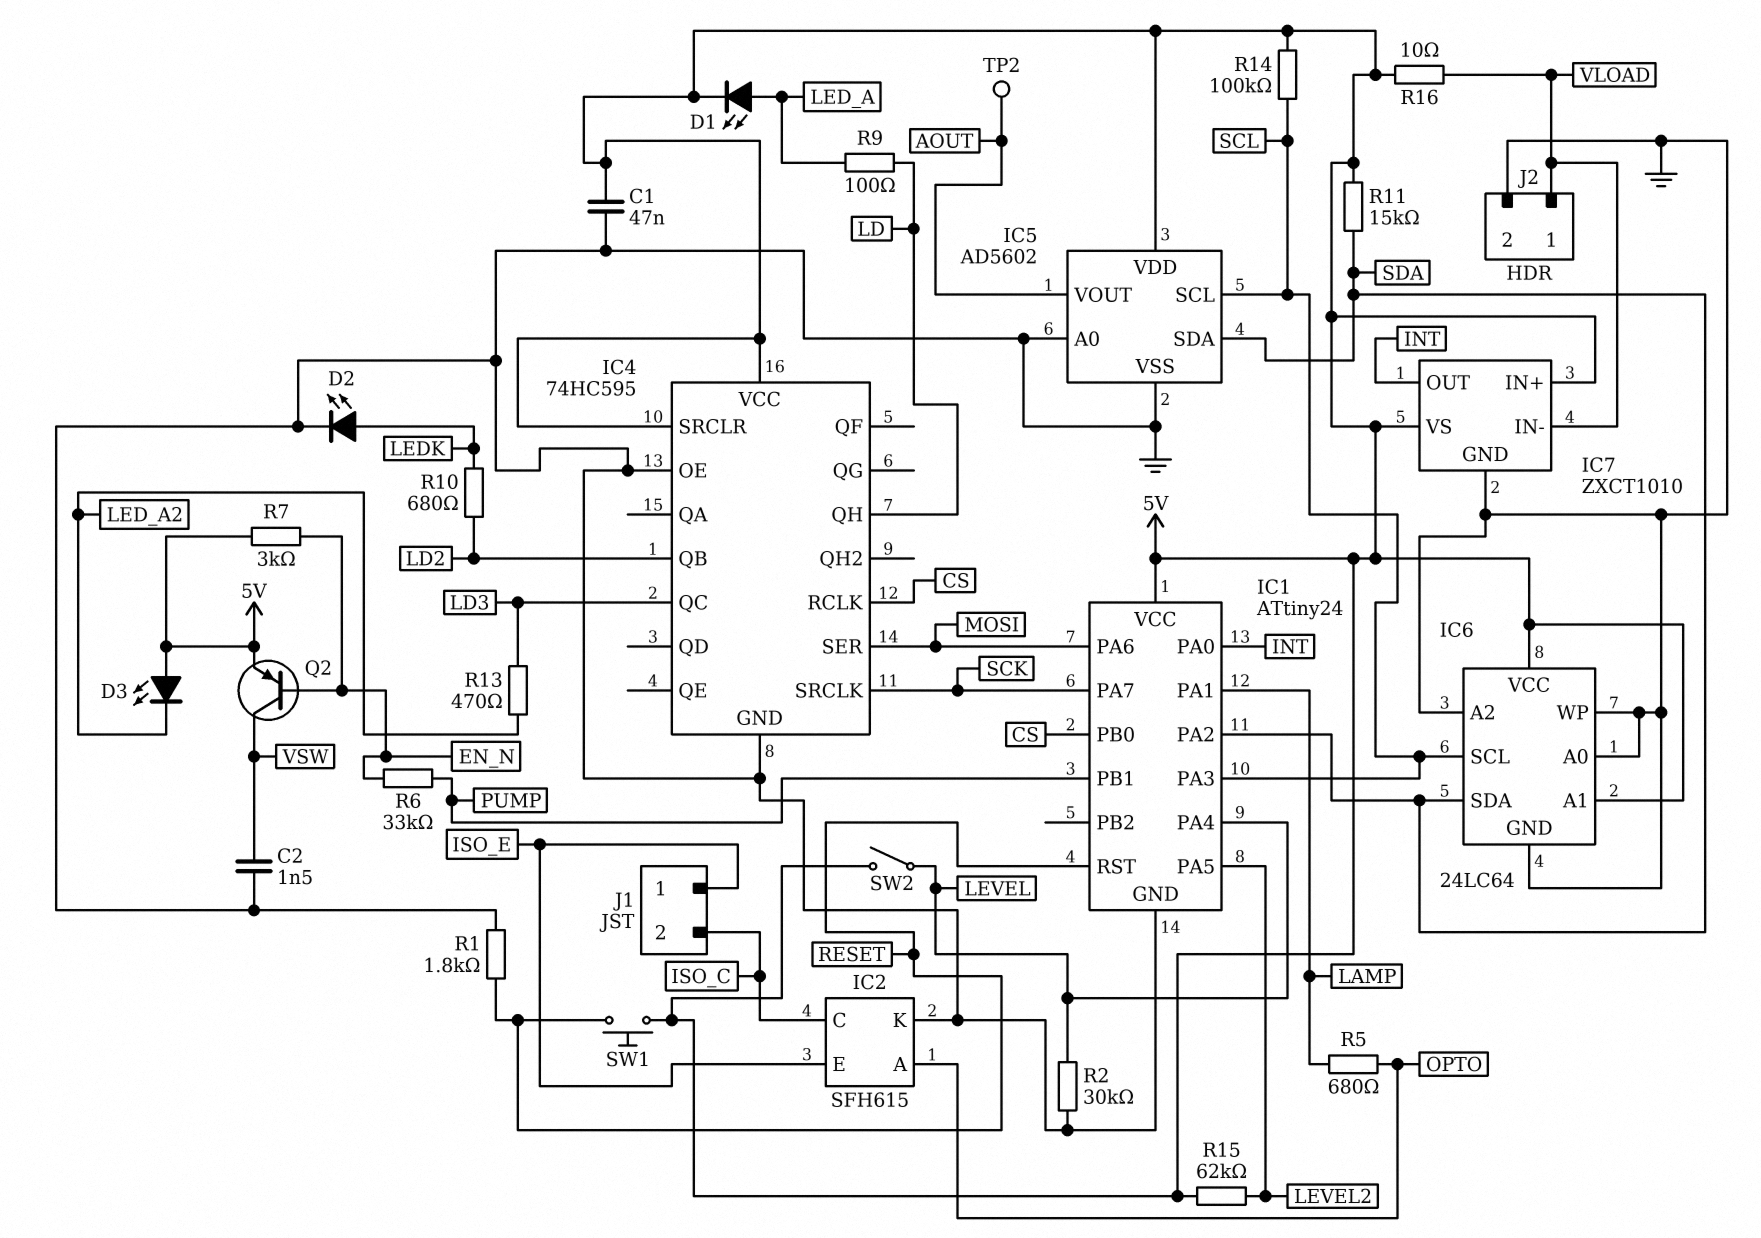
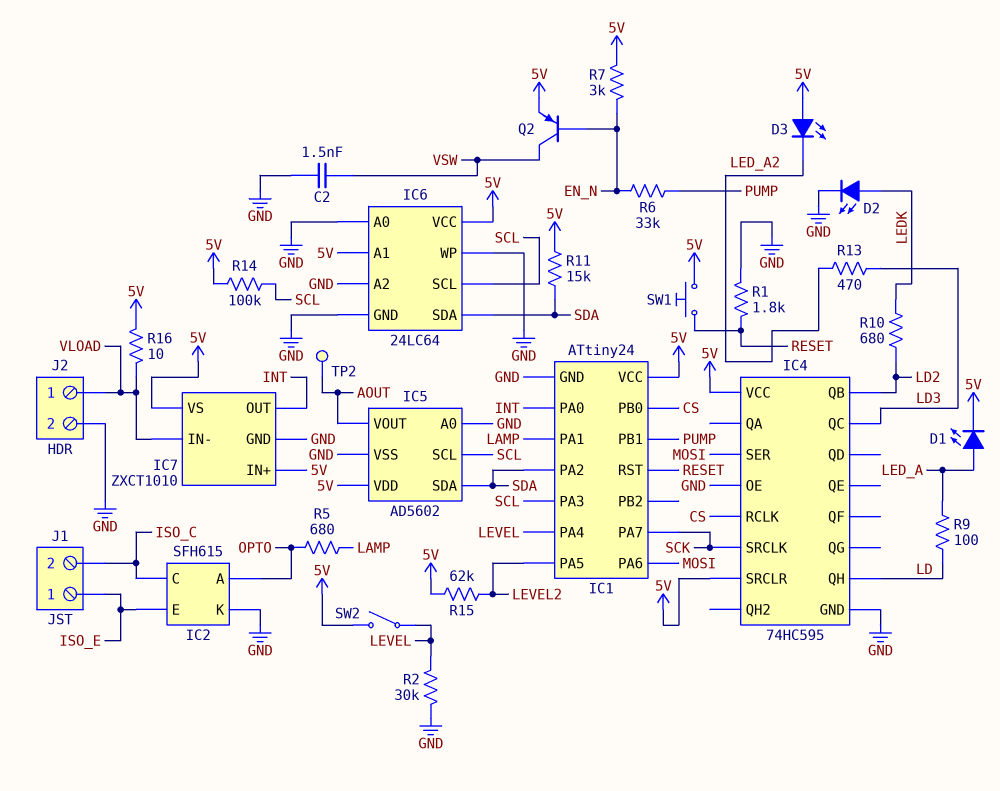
C1: 47nF (5V, GND) -> none

